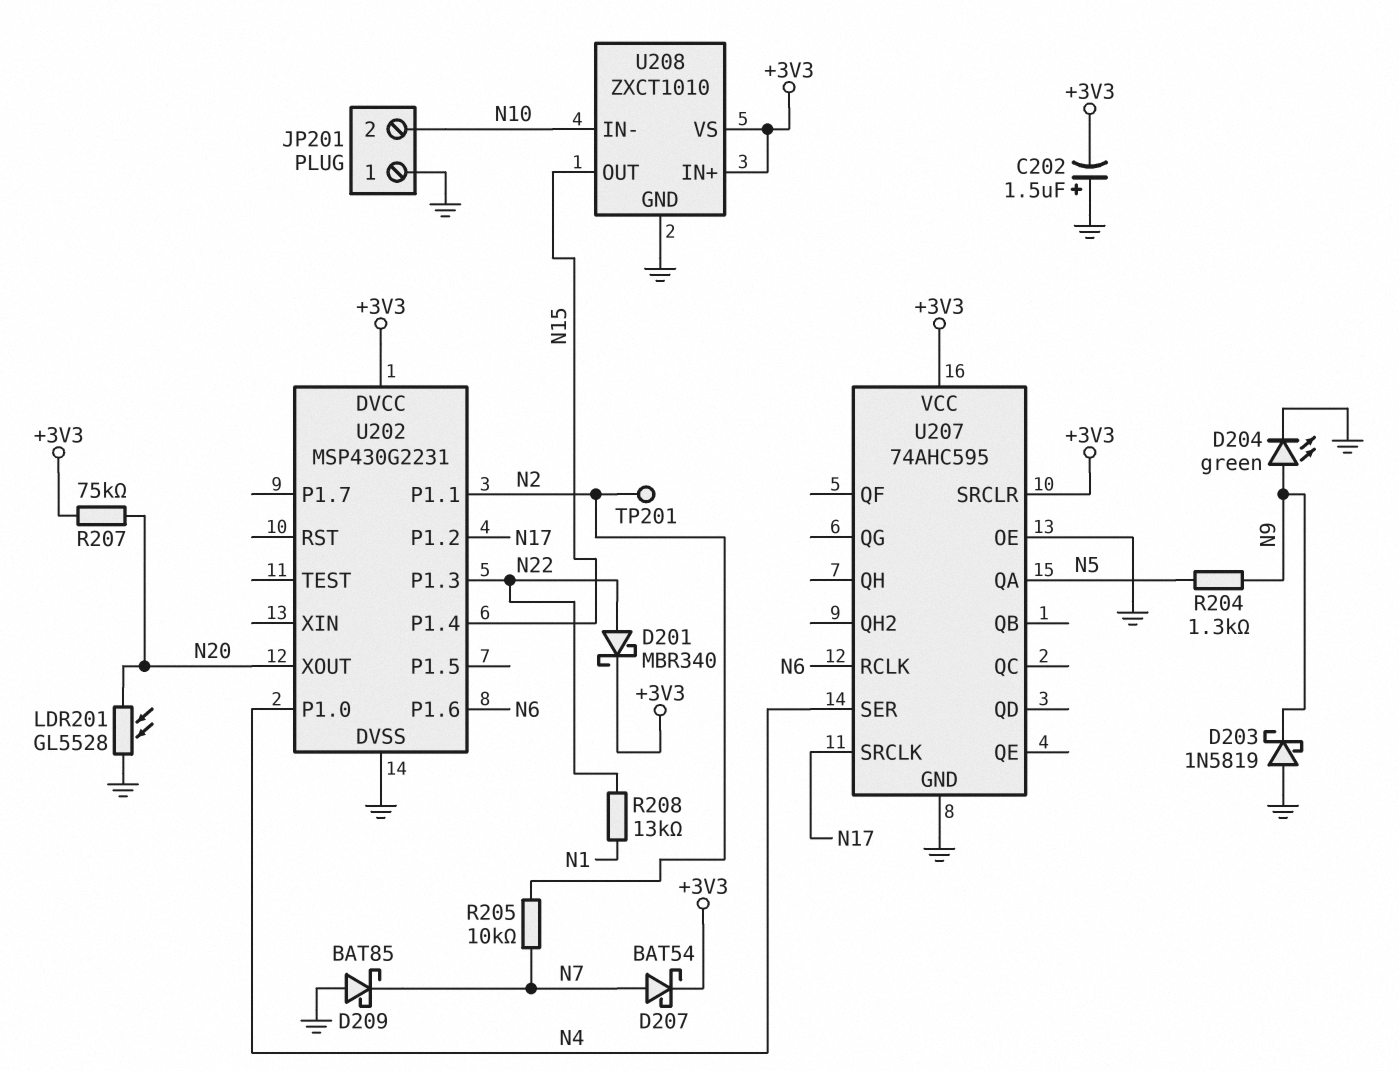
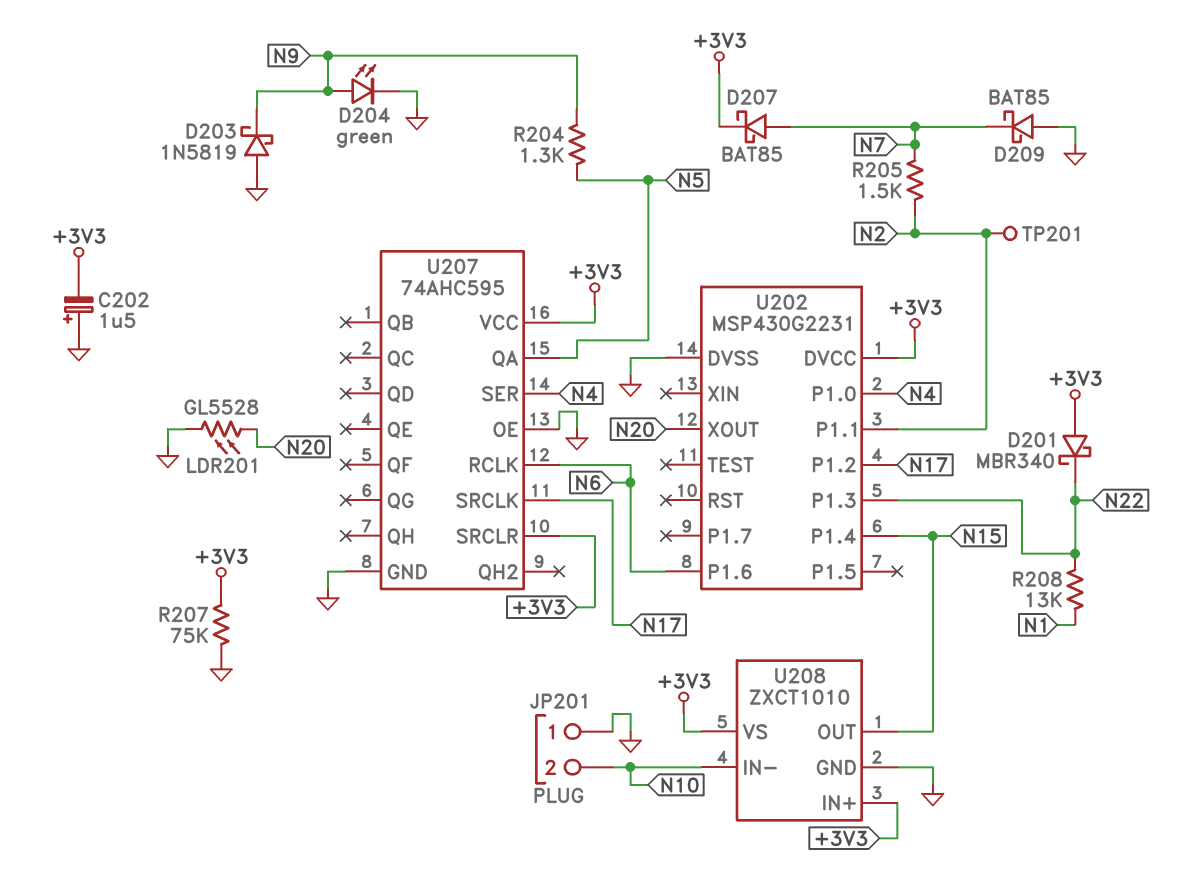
D201: schottky MBR340 (A N22, K +3V3) -> schottky MBR340 (A +3V3, K N22)
D207: schottky BAT54 (A N7, K +3V3) -> schottky BAT85 (A N7, K +3V3)
R205: 10k (N2, N7) -> 1.5k (N2, N7)
R207: 75k (+3V3, N20) -> 75k (+3V3, GND)

